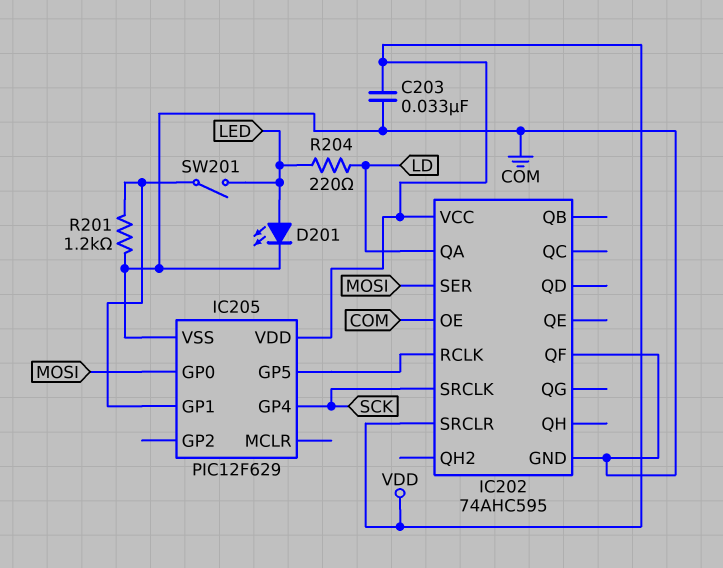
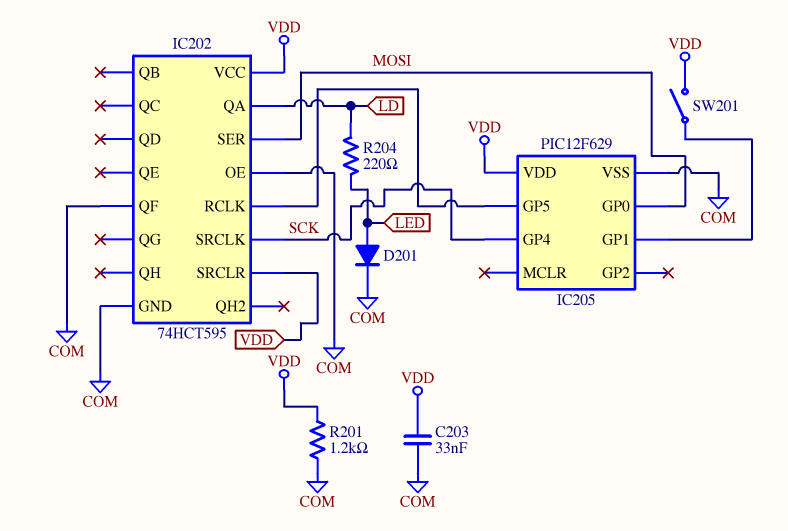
D201: LED (A LED, K COM) -> diode (A LED, K COM)
IC202: 74AHC595 -> 74HCT595
R201: 1.2k (COM, IC205/GP1) -> 1.2k (COM, VDD)
SW201: switch (IC205/GP1, LED) -> switch (IC205/GP1, VDD)

